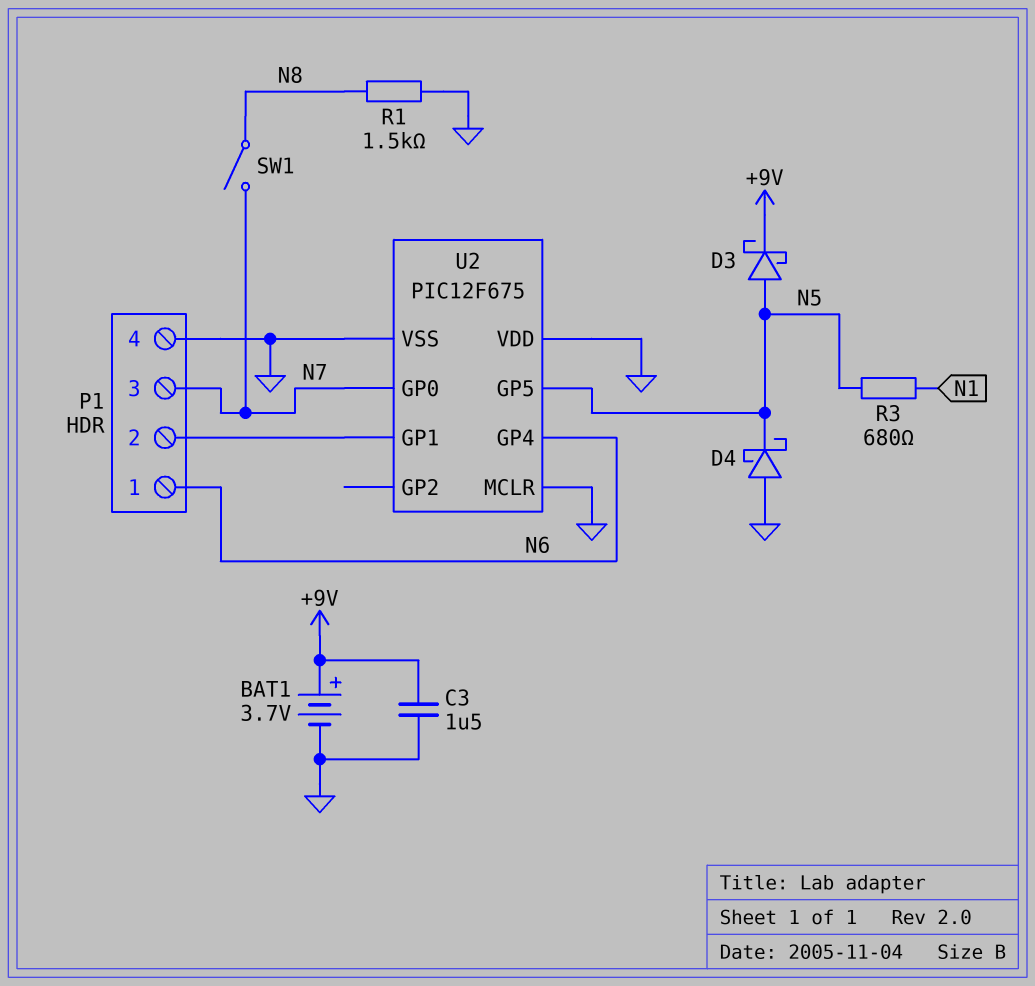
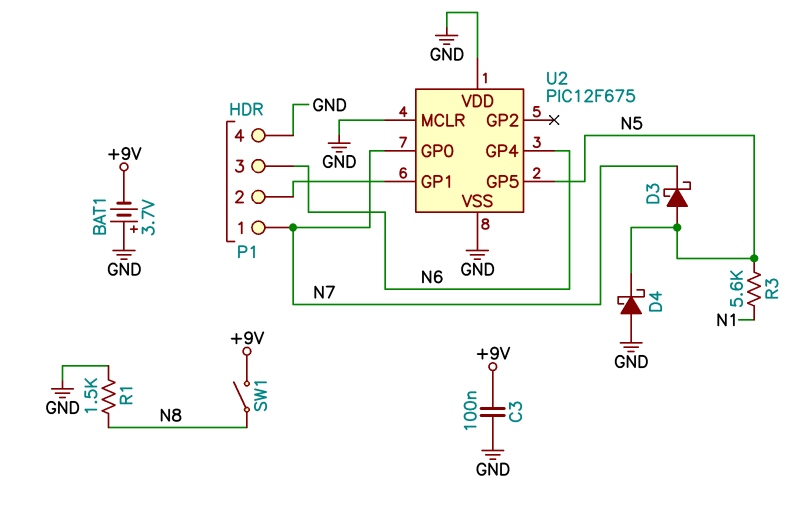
BAT1: 3.7V (plus +9V, minus GND) -> 3.7V (plus GND, minus +9V)
C3: 1.5uF (+9V, GND) -> 100nF (+9V, GND)
D3: schottky (A N5, K +9V) -> schottky (A N5, K N7)
P1 pin 1: N6 -> N7
P1 pin 3: N7 -> N6
R3: 680 (N1, N5) -> 5.6k (N1, N5)
SW1: switch (N7, N8) -> switch (+9V, N8)

